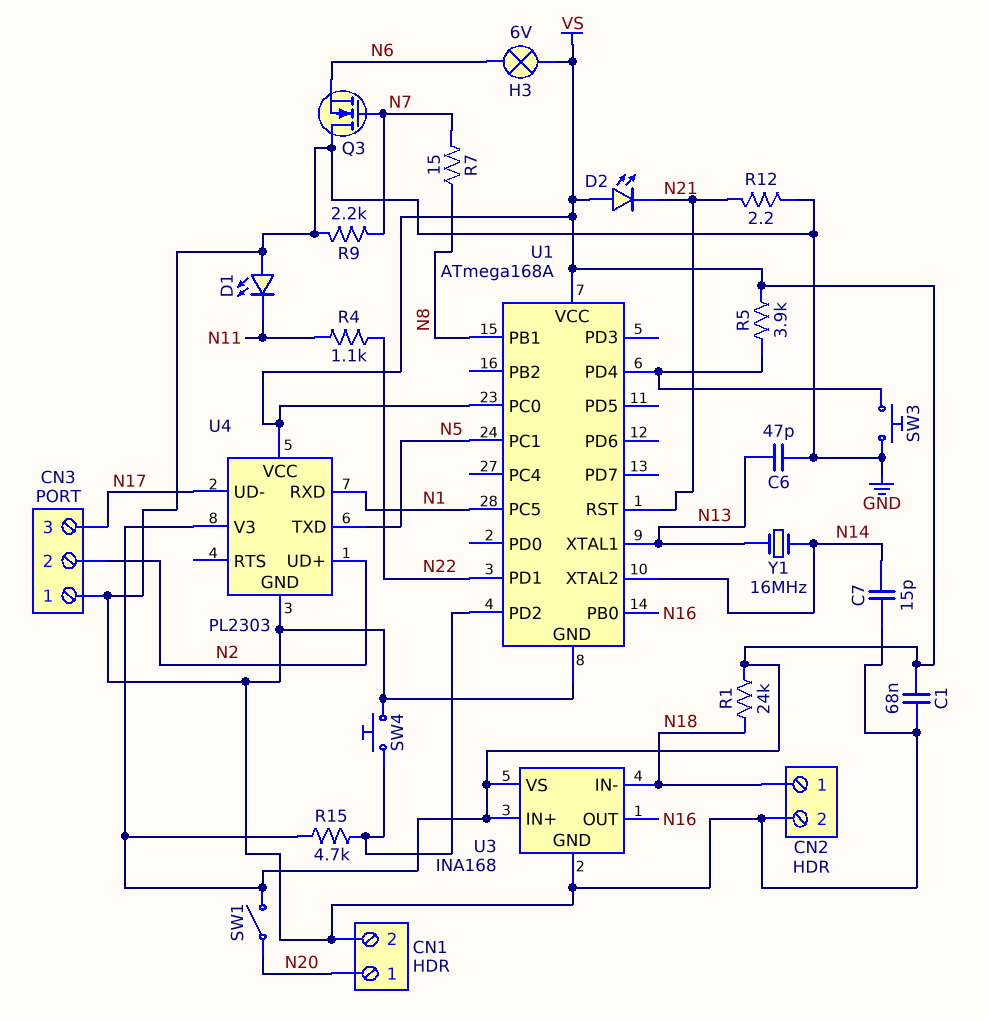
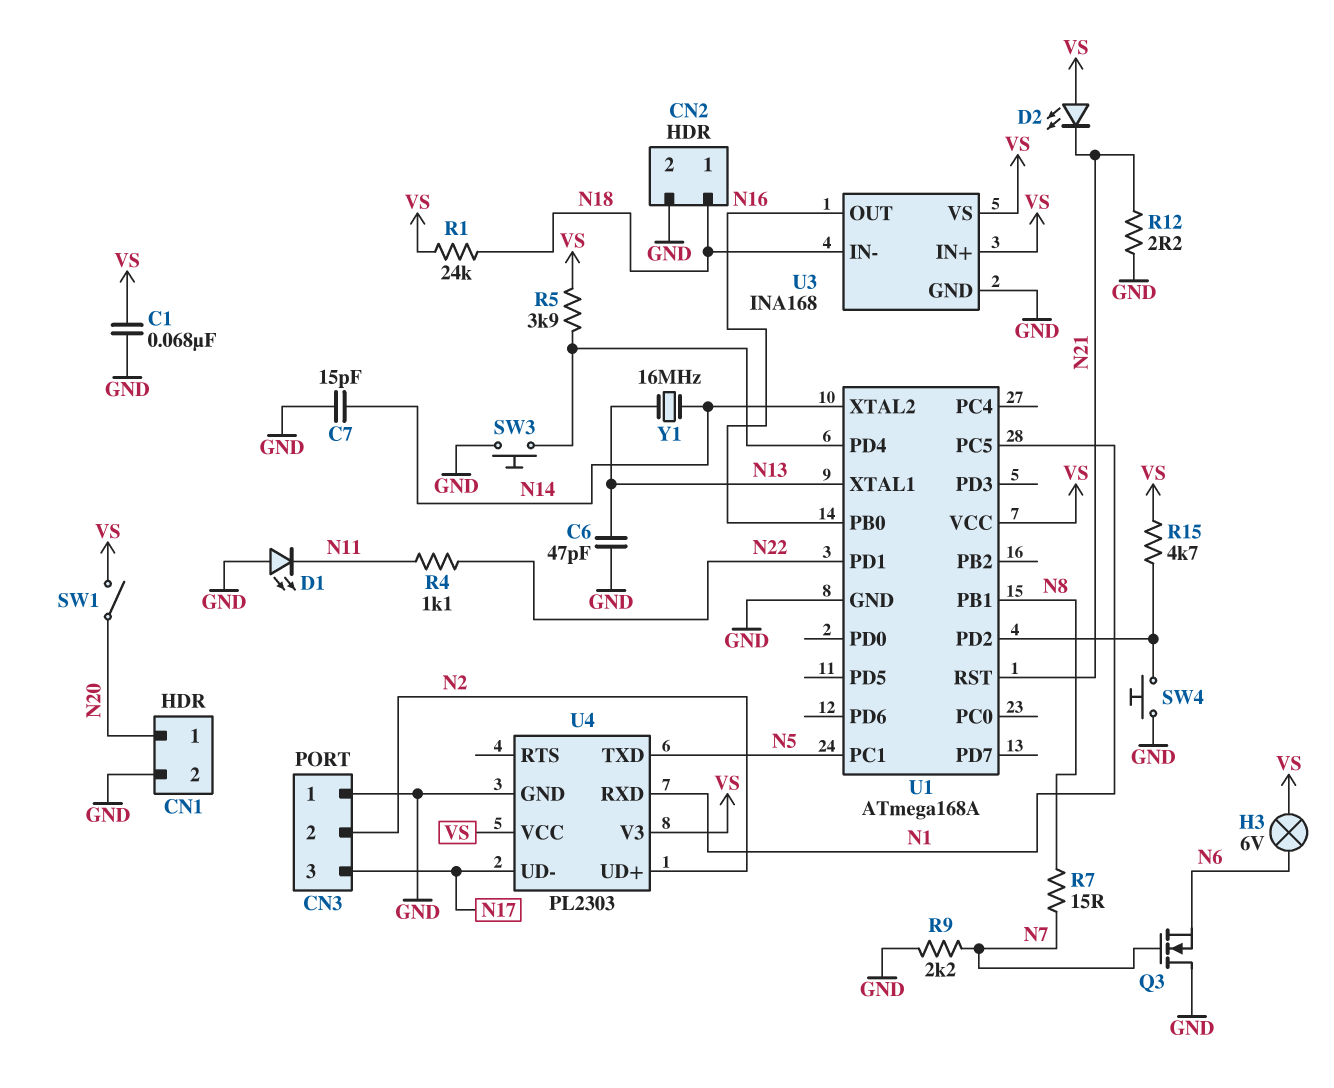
U1 pin PC0: VS -> none

